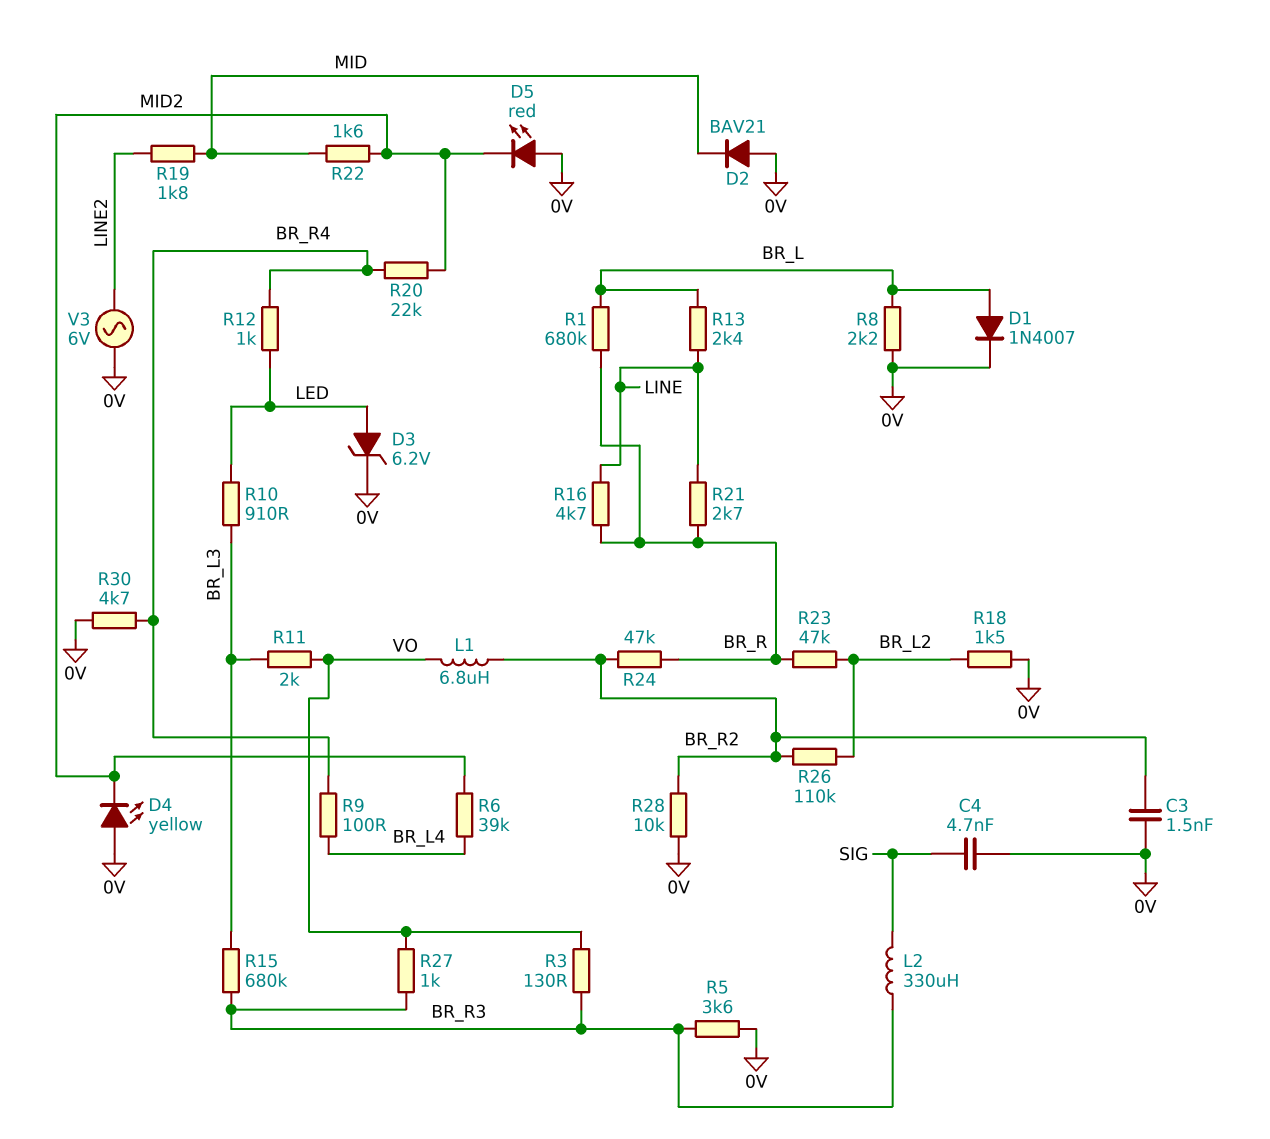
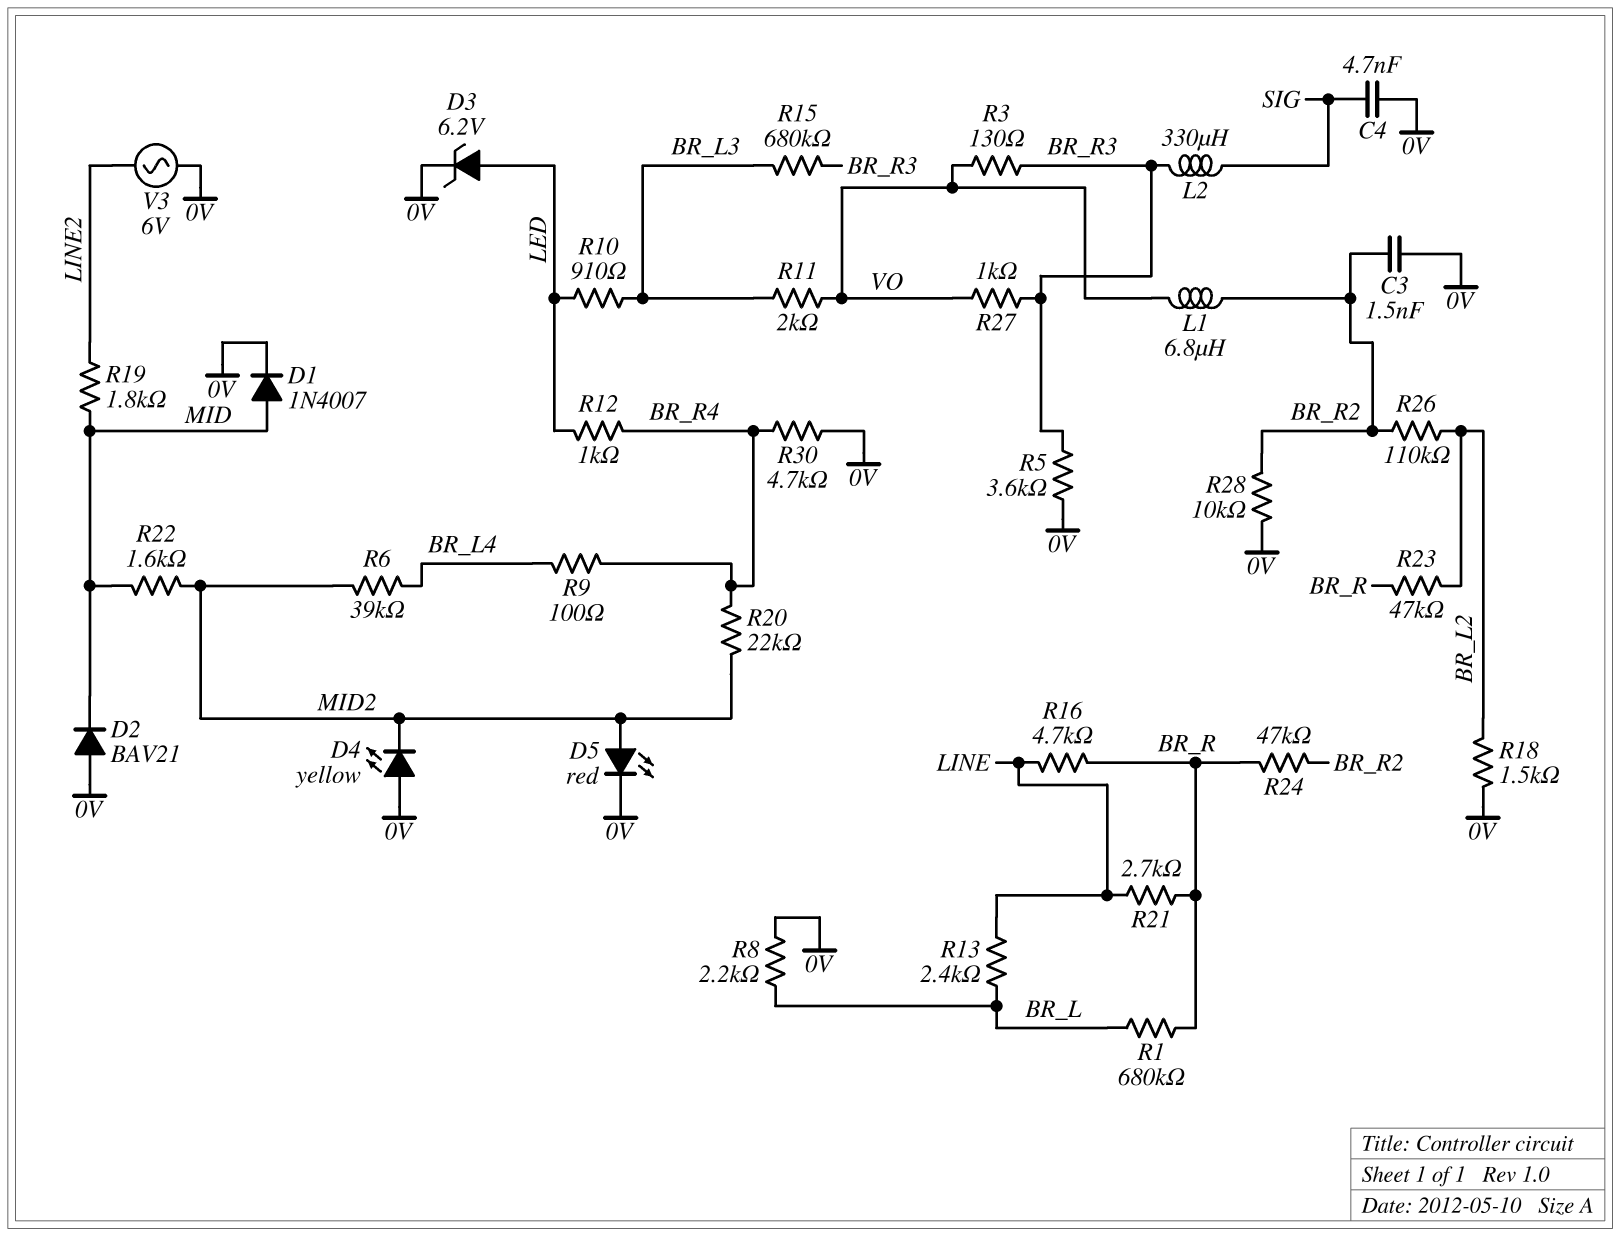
D1: diode 1N4007 (A BR_L, K 0V) -> diode 1N4007 (A MID, K 0V)
D5: LED red (A 0V, K MID2) -> LED red (A MID2, K 0V)

